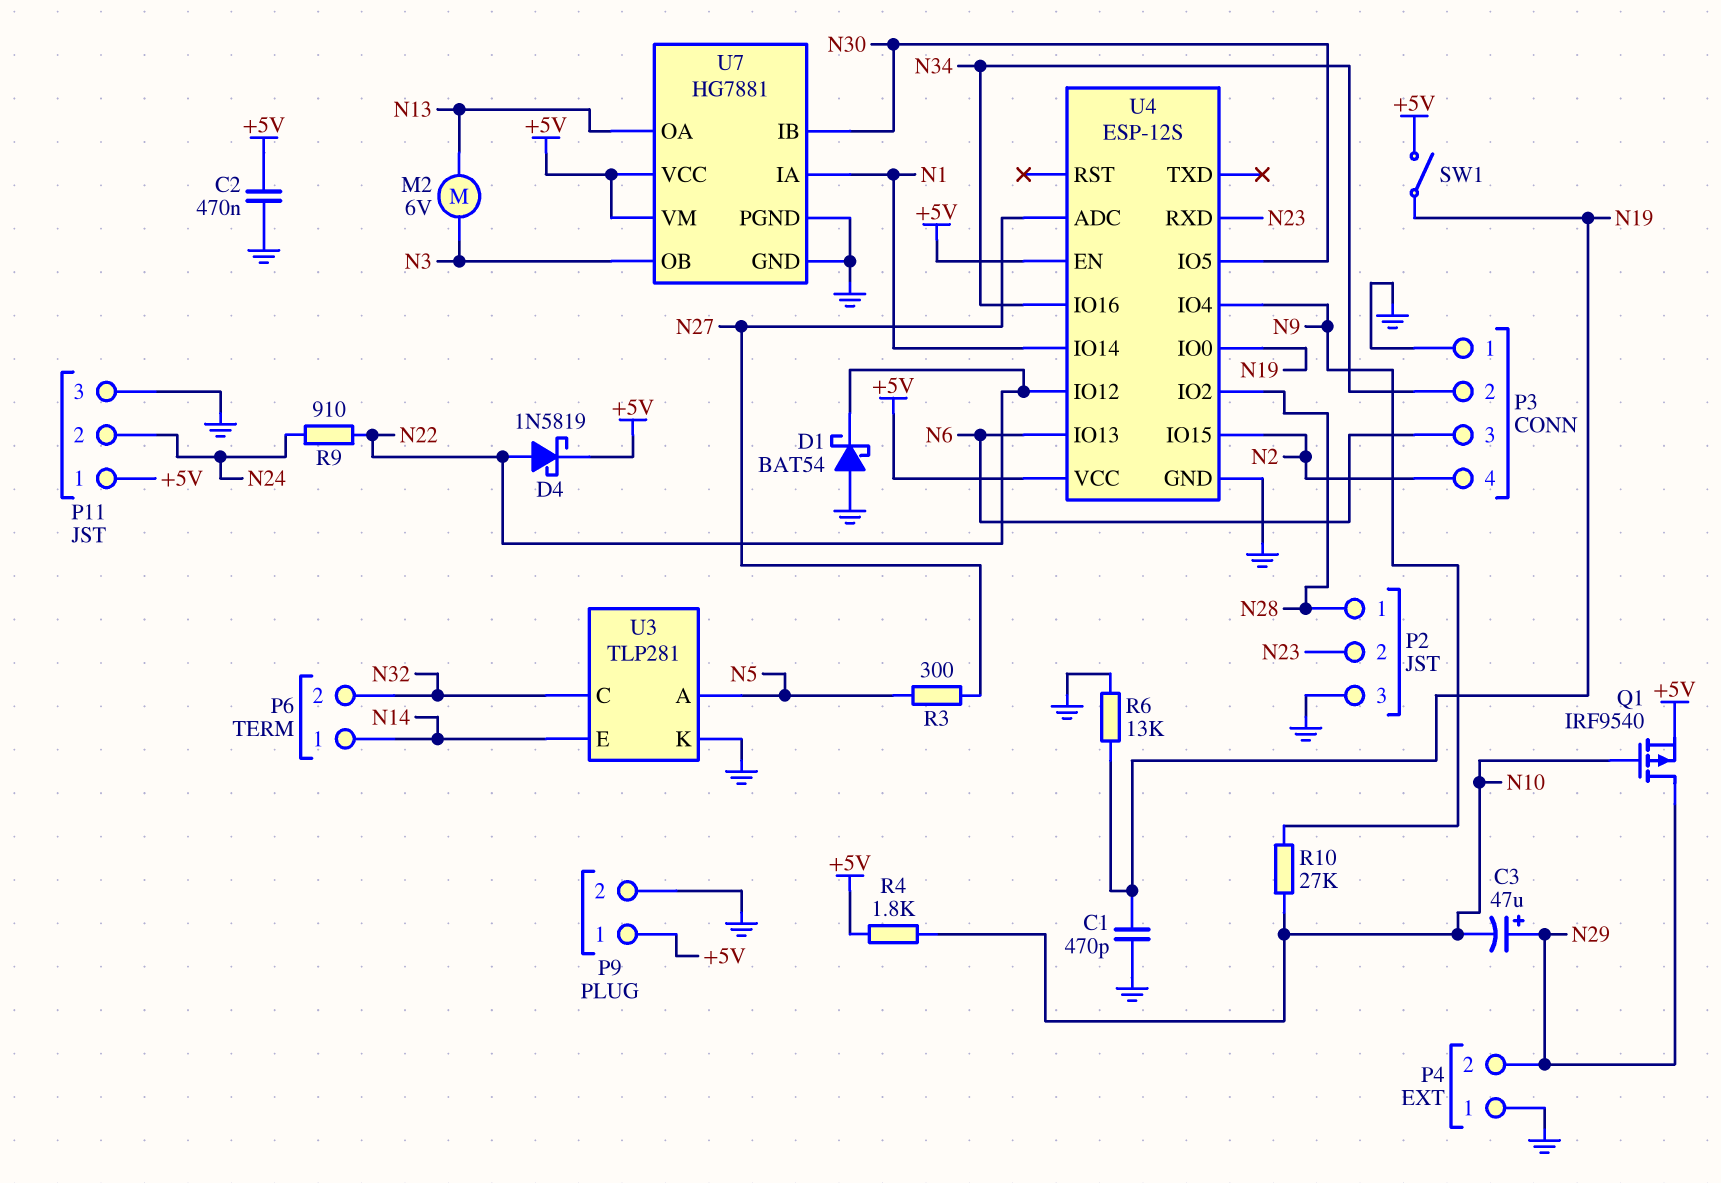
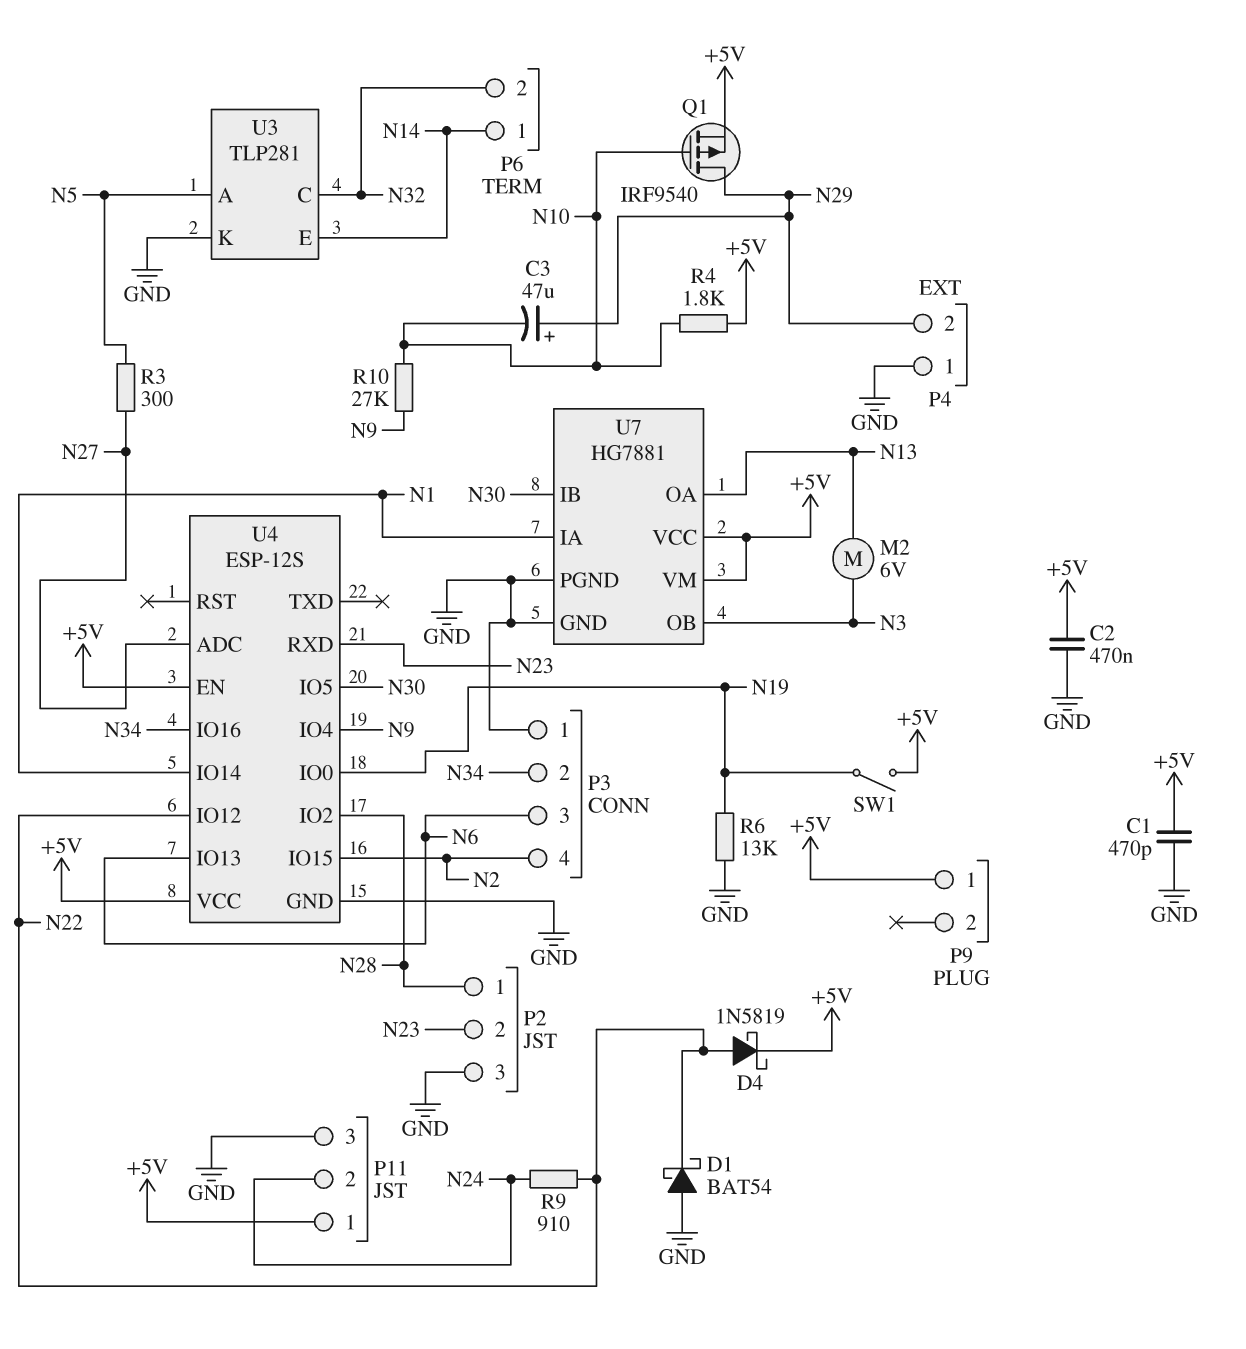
C1: 470pF (GND, N19) -> 470pF (+5V, GND)
P9 pin 2: GND -> none

